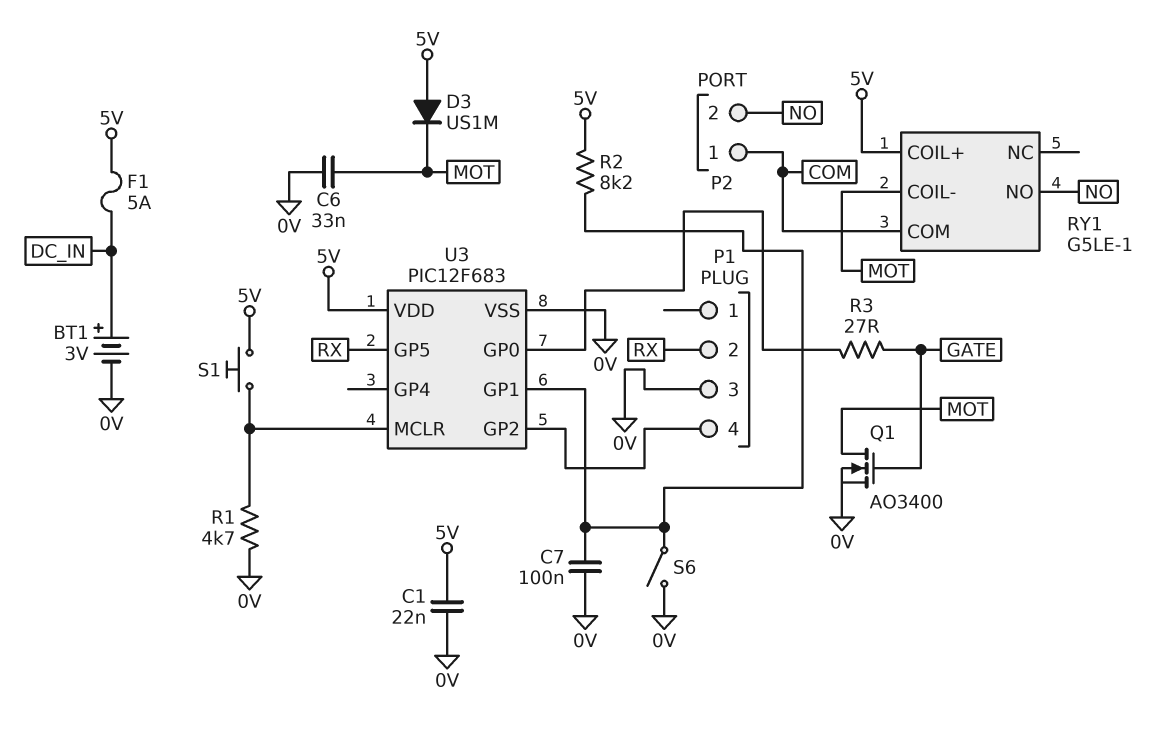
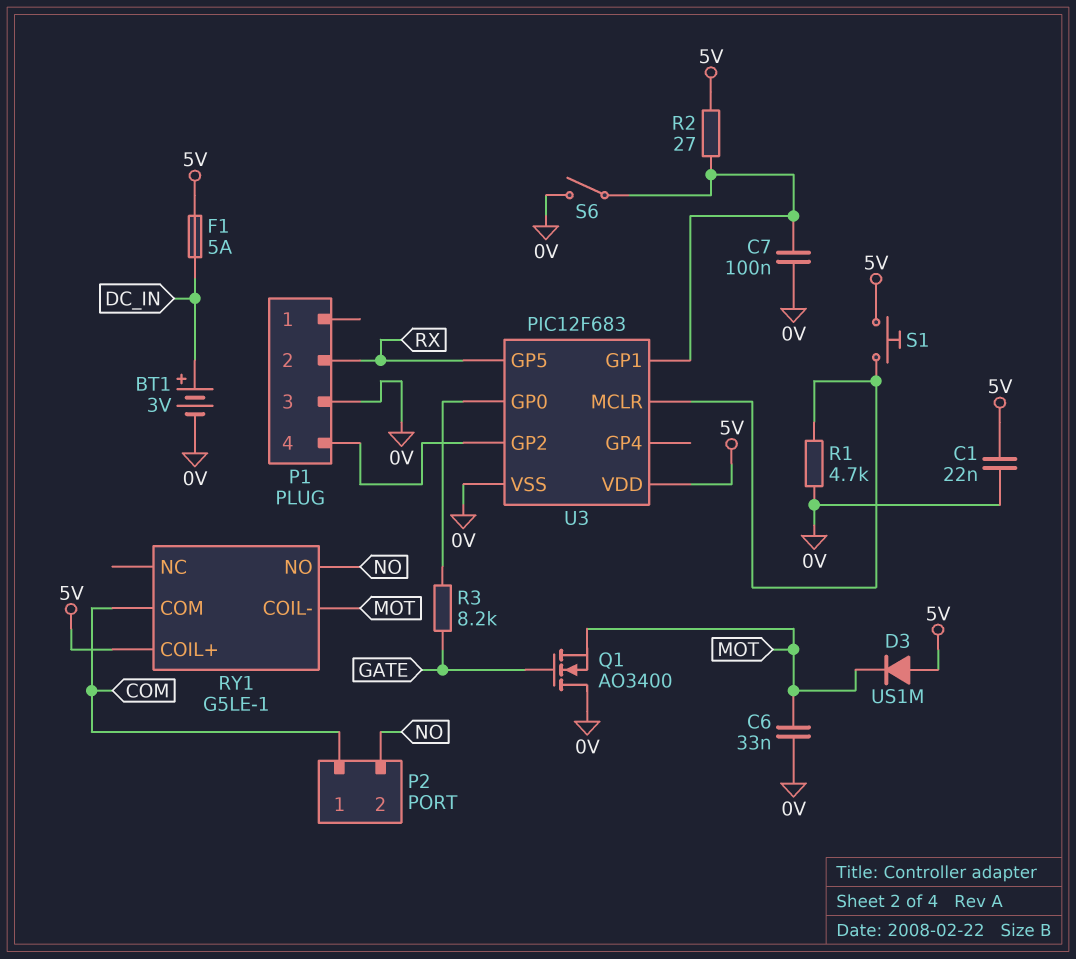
Q1: NMOS AO3400 (G GATE, D MOT, S 0V) -> NMOS AO3400 (G GATE, D 0V, S MOT)
R2: 8.2k (5V, U3/GP1) -> 27 (5V, U3/GP1)
R3: 27 (GATE, U3/GP0) -> 8.2k (GATE, U3/GP0)

